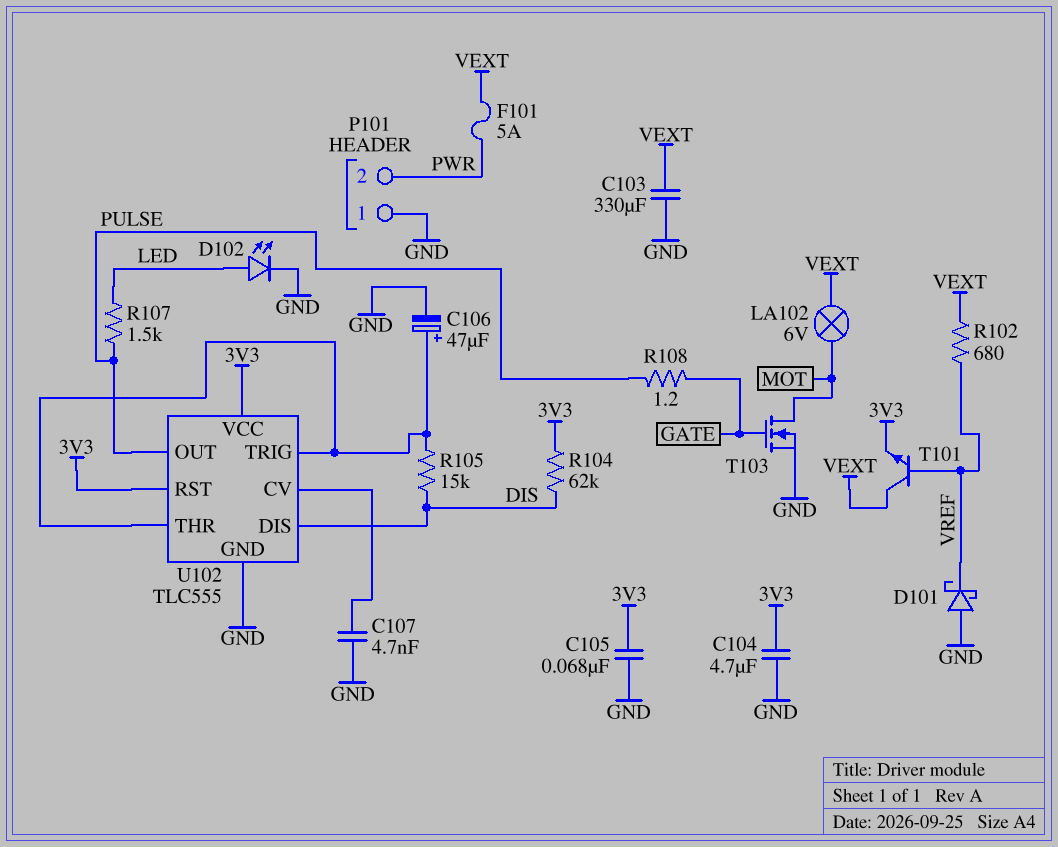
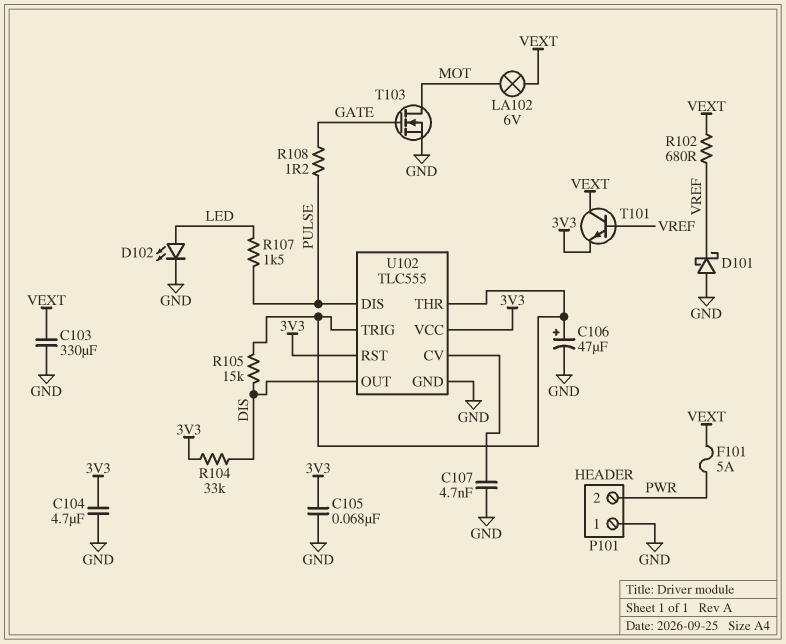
R104: 62k (3V3, DIS) -> 33k (3V3, DIS)
U102 pin DIS: DIS -> PULSE
U102 pin OUT: PULSE -> DIS

